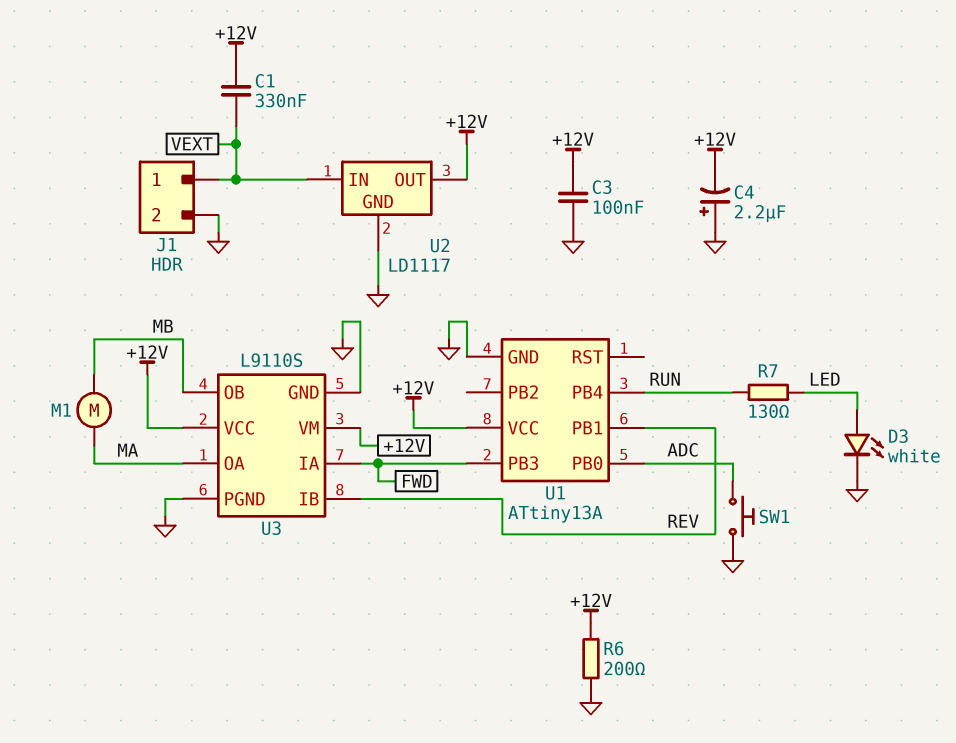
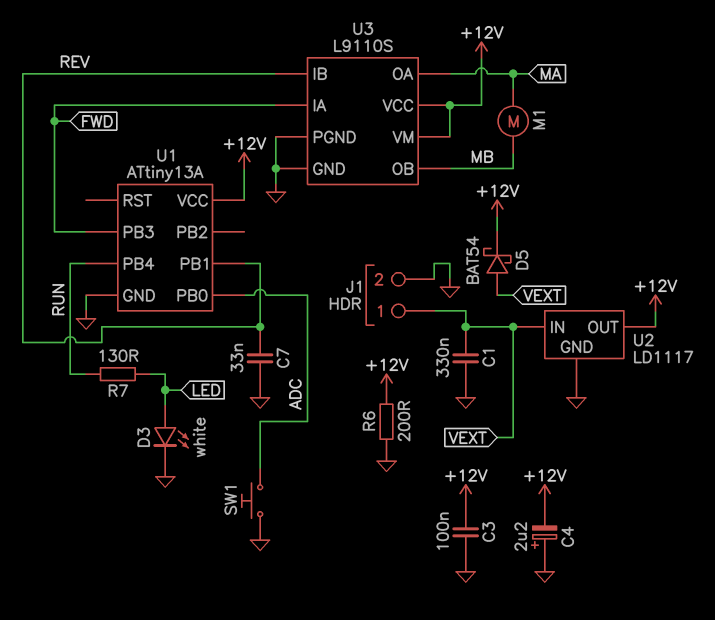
C1: 330nF (+12V, VEXT) -> 330nF (GND, VEXT)
C7: none -> 33nF (GND, REV)
D5: none -> schottky BAT54 (A VEXT, K +12V)

